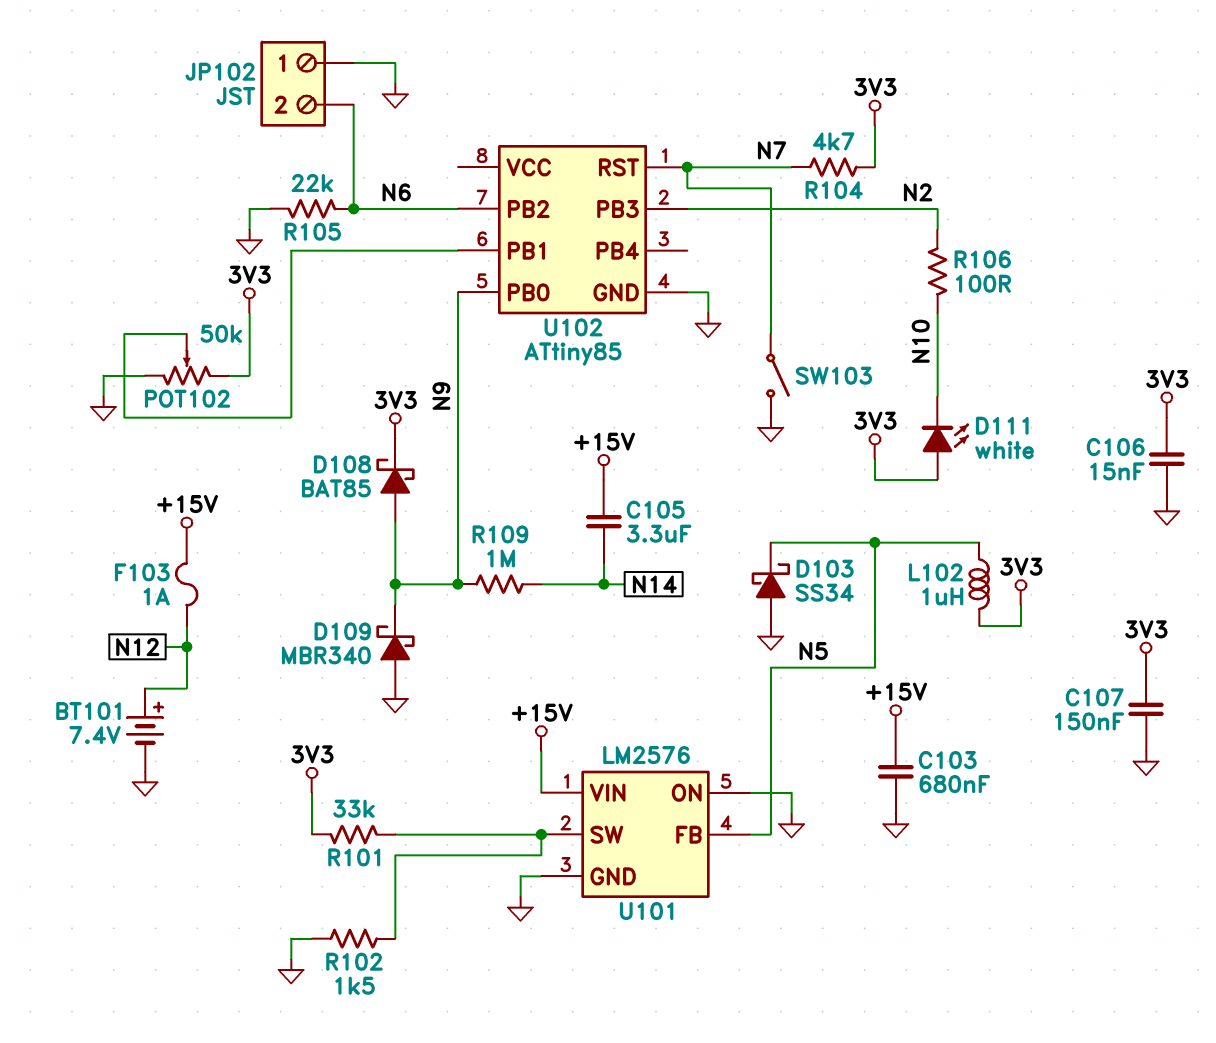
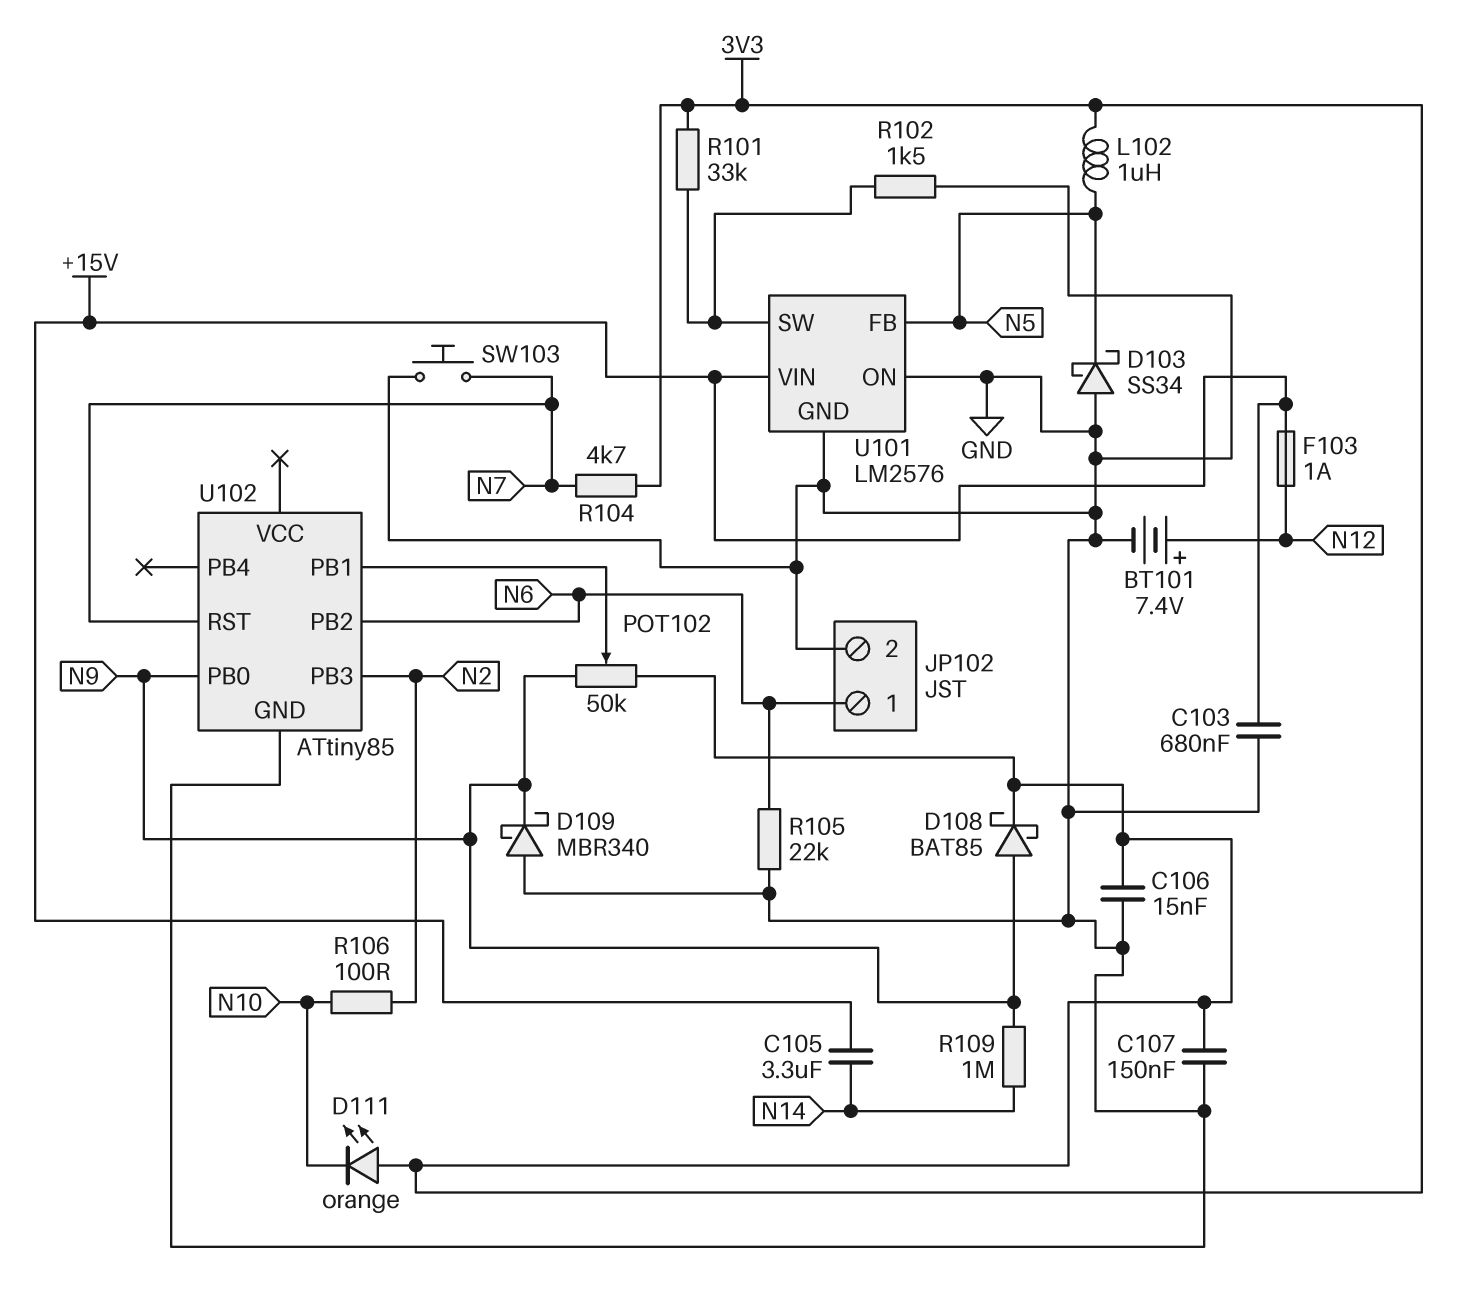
D111: LED white (A 3V3, K N10) -> LED orange (A 3V3, K N10)
JP102 pin 1: GND -> N6
JP102 pin 2: N6 -> GND
POT102: 50k (3V3, GND, wiper U102/PB1) -> 50k (3V3, N9, wiper U102/PB1)
SW103: switch (GND, N7) -> button (GND, N7)

